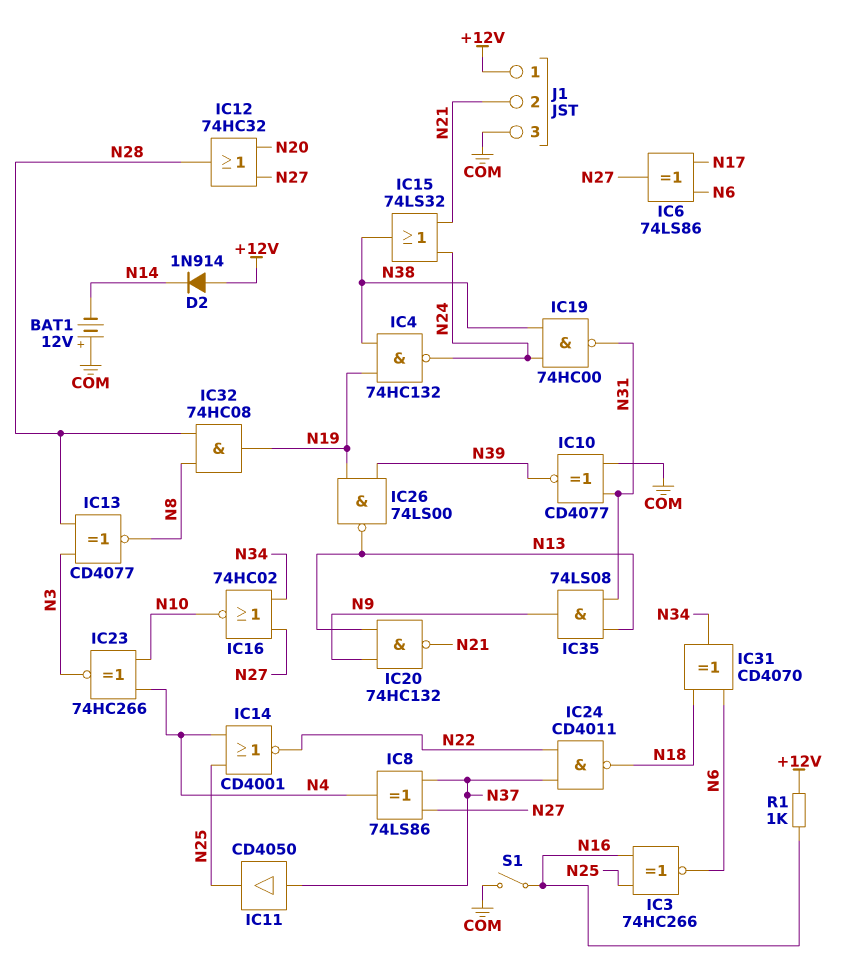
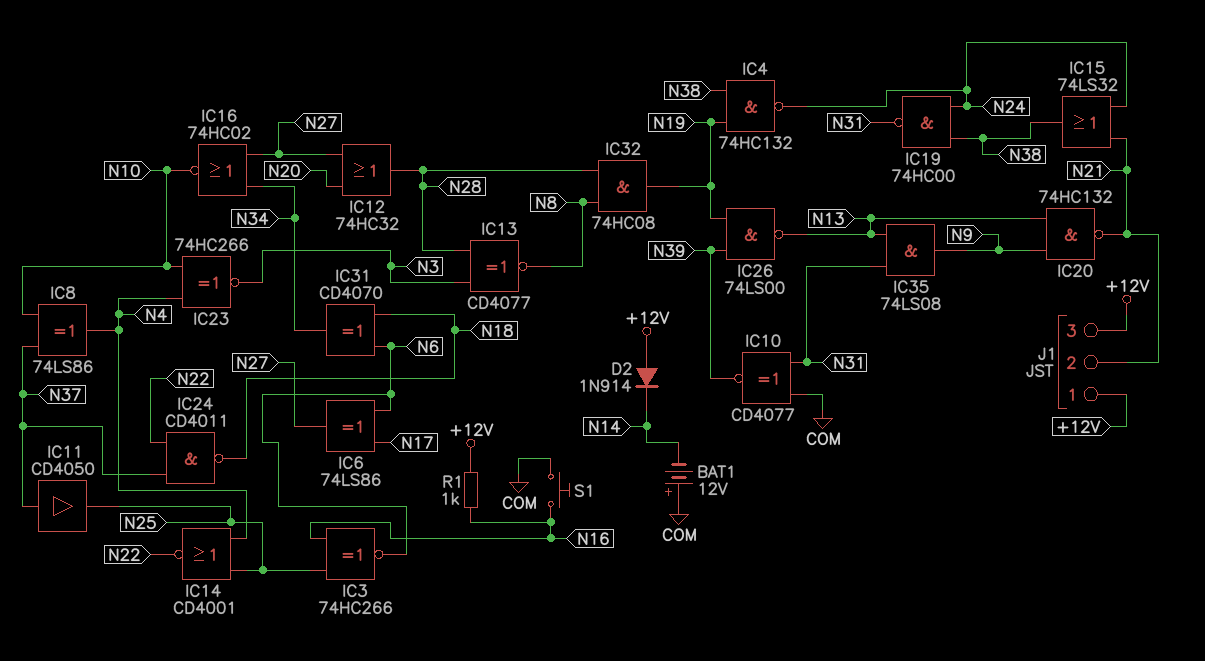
IC8: XOR 74LS86 (in N27, in N37, out N4) -> XOR 74LS86 (in N10, in N37, out N4)
J1 pin 3: COM -> +12V
S1: switch (COM, N16) -> button (COM, N16)

